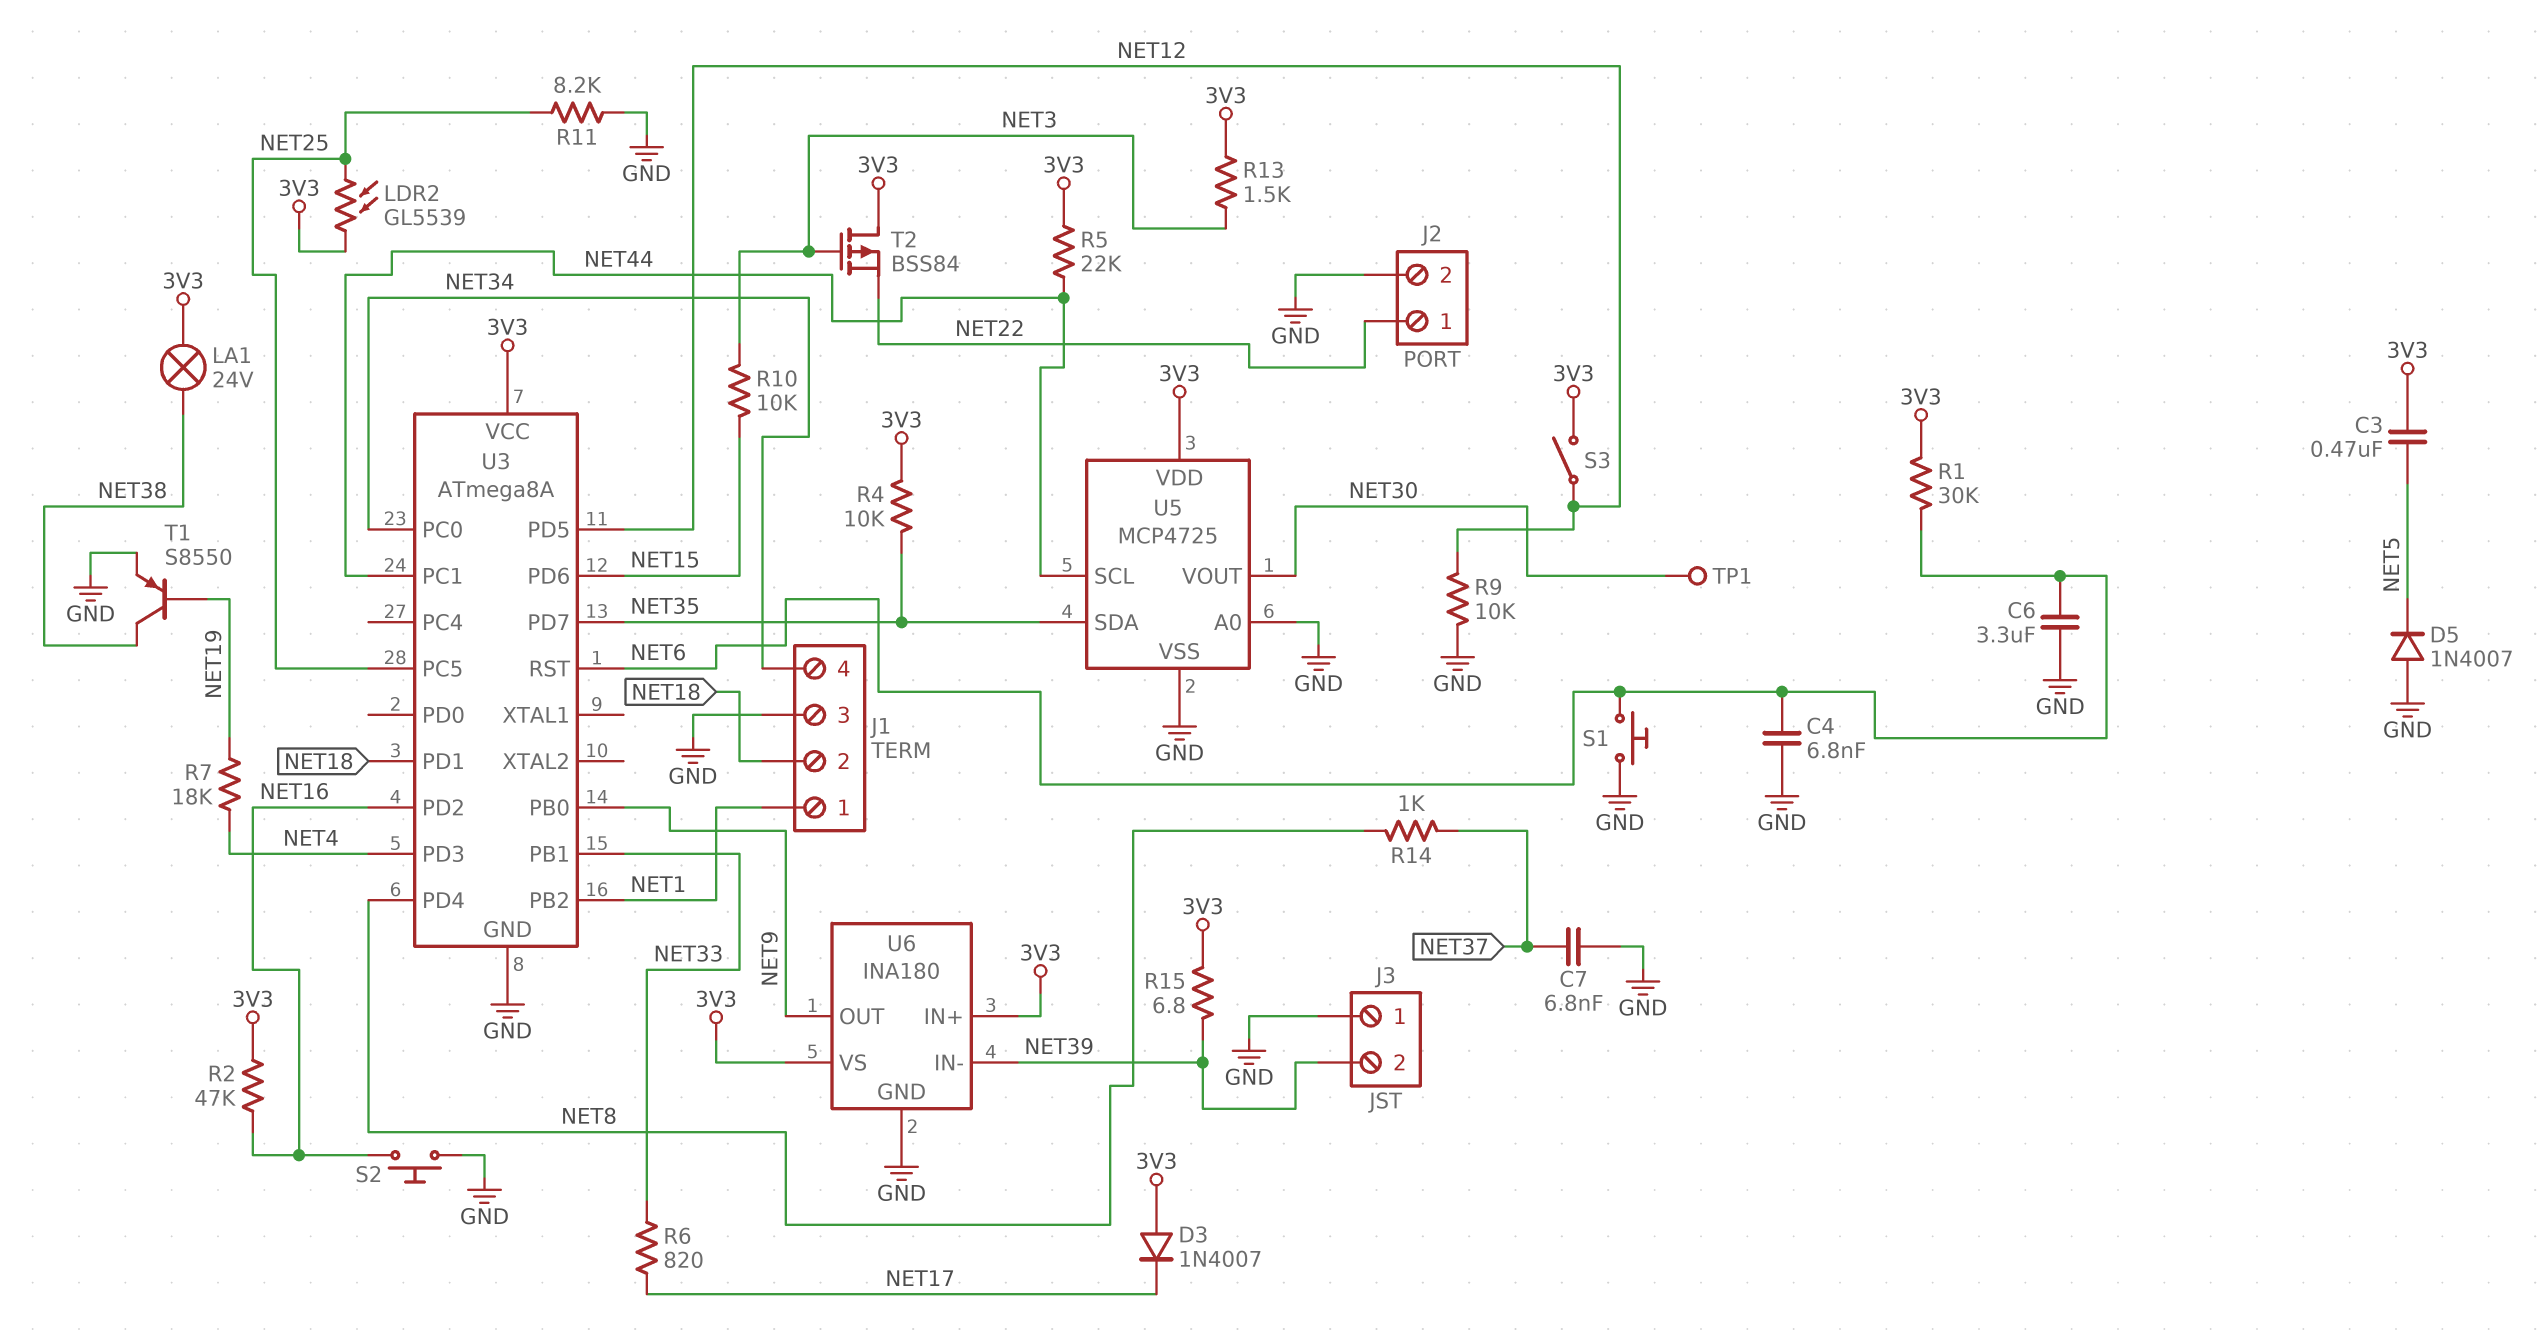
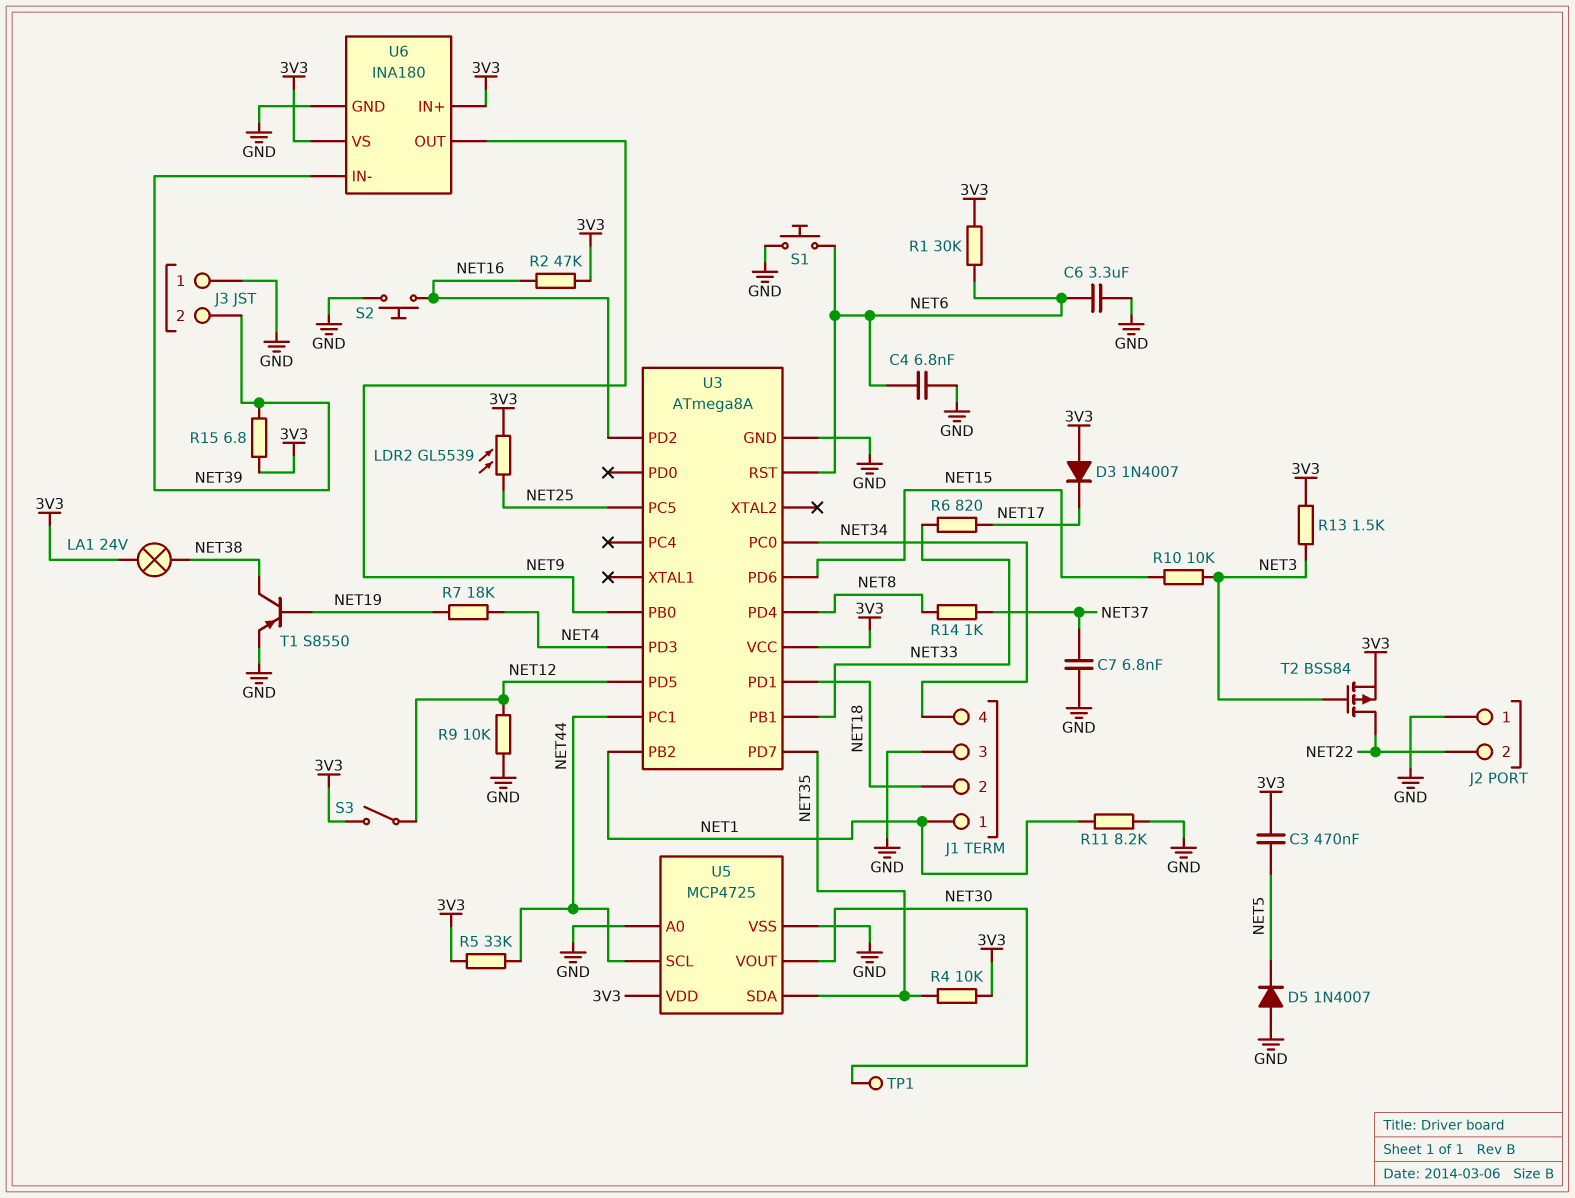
J2 pin 1: NET22 -> GND
J2 pin 2: GND -> NET22
R5: 22k (3V3, NET44) -> 33k (3V3, NET44)
R11: 8.2k (GND, NET25) -> 8.2k (GND, NET1)
T2: PMOS BSS84 (G NET3, D 3V3, S NET22) -> PMOS BSS84 (G NET3, D NET22, S 3V3)

